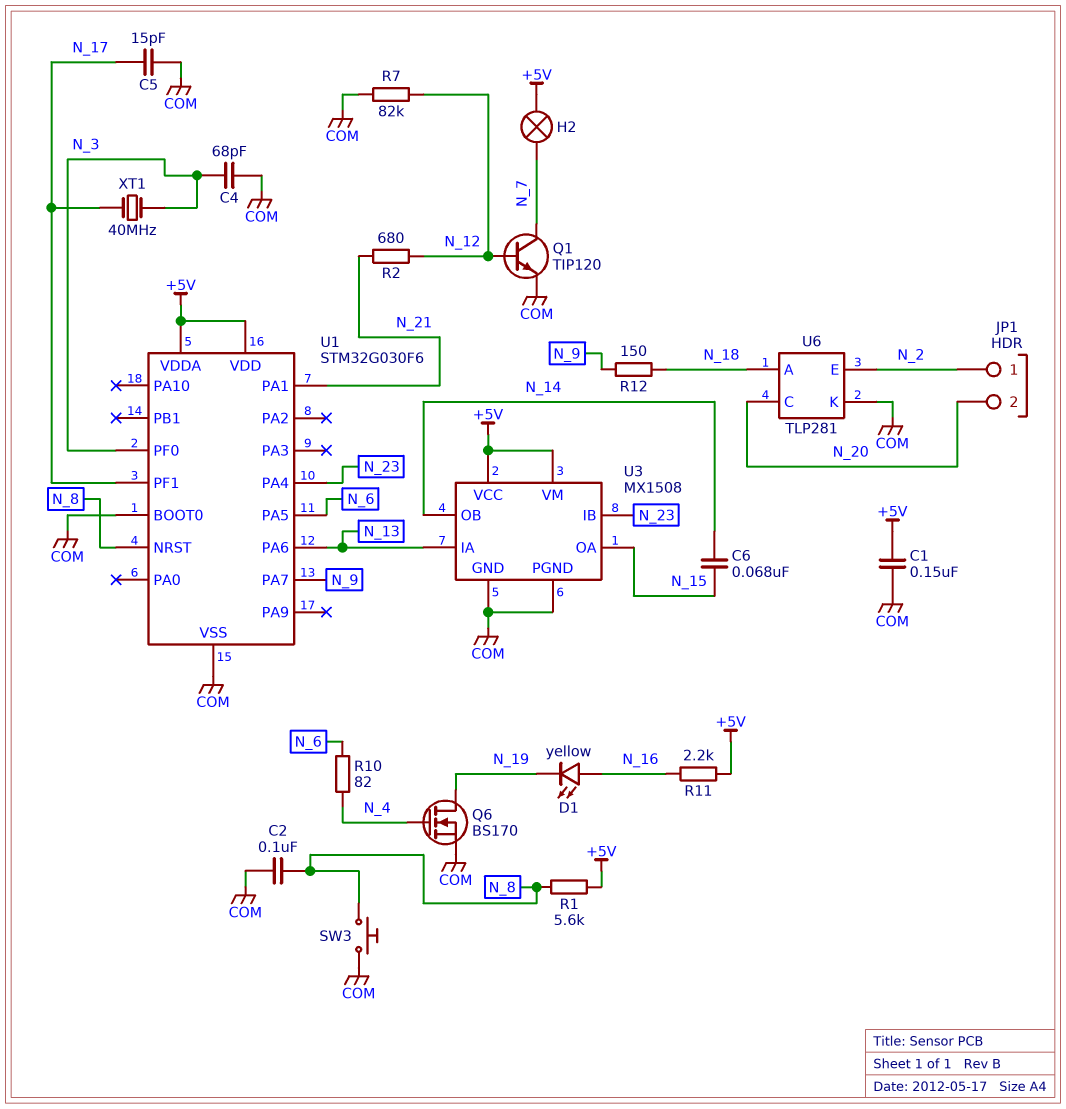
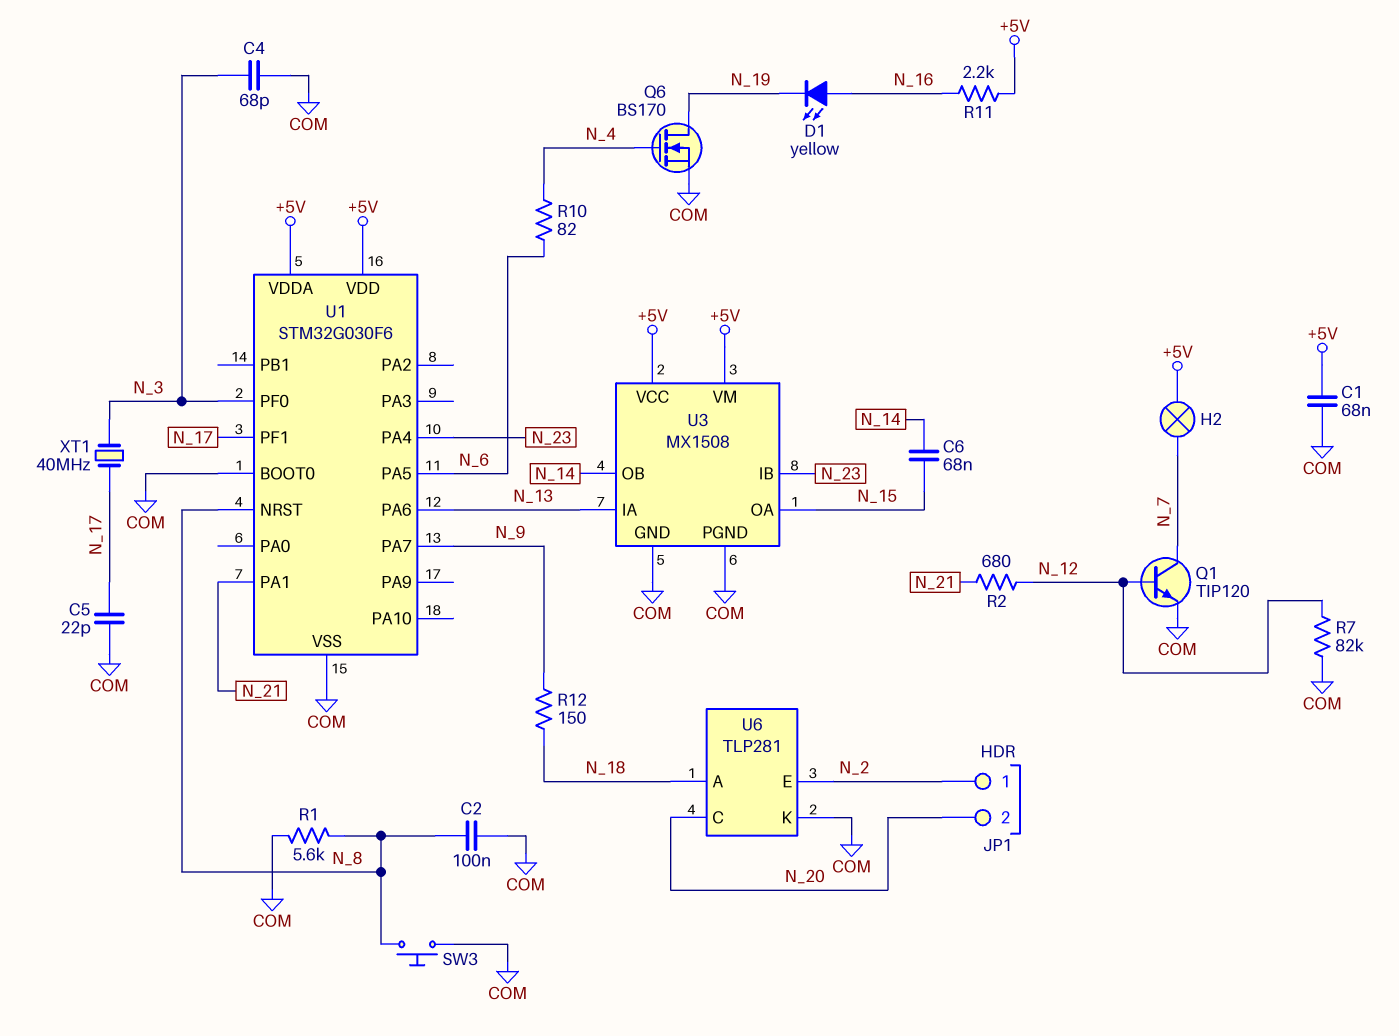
C1: 150nF (+5V, COM) -> 68nF (+5V, COM)
C5: 15pF (COM, N_17) -> 22pF (COM, N_17)
R1: 5.6k (+5V, N_8) -> 5.6k (COM, N_8)

